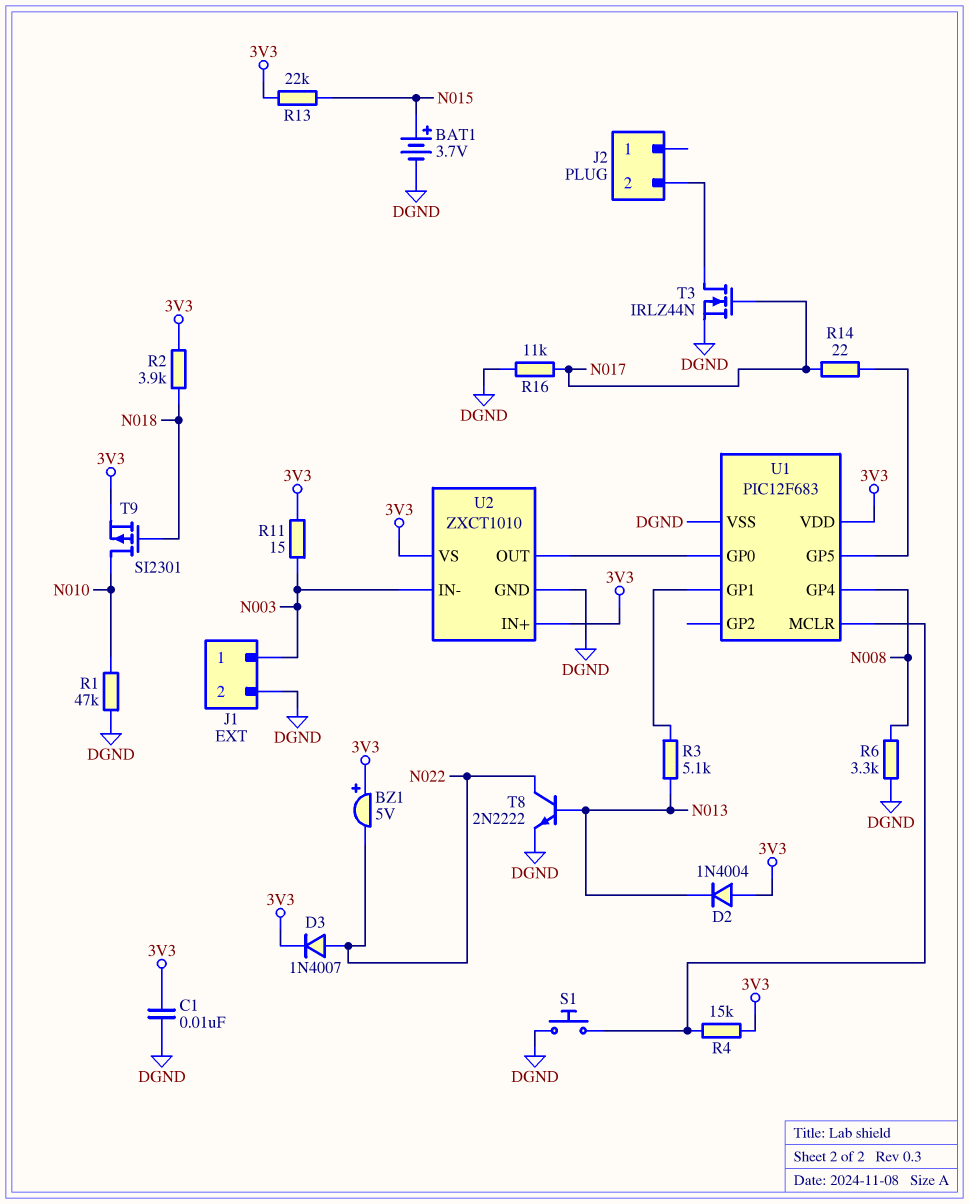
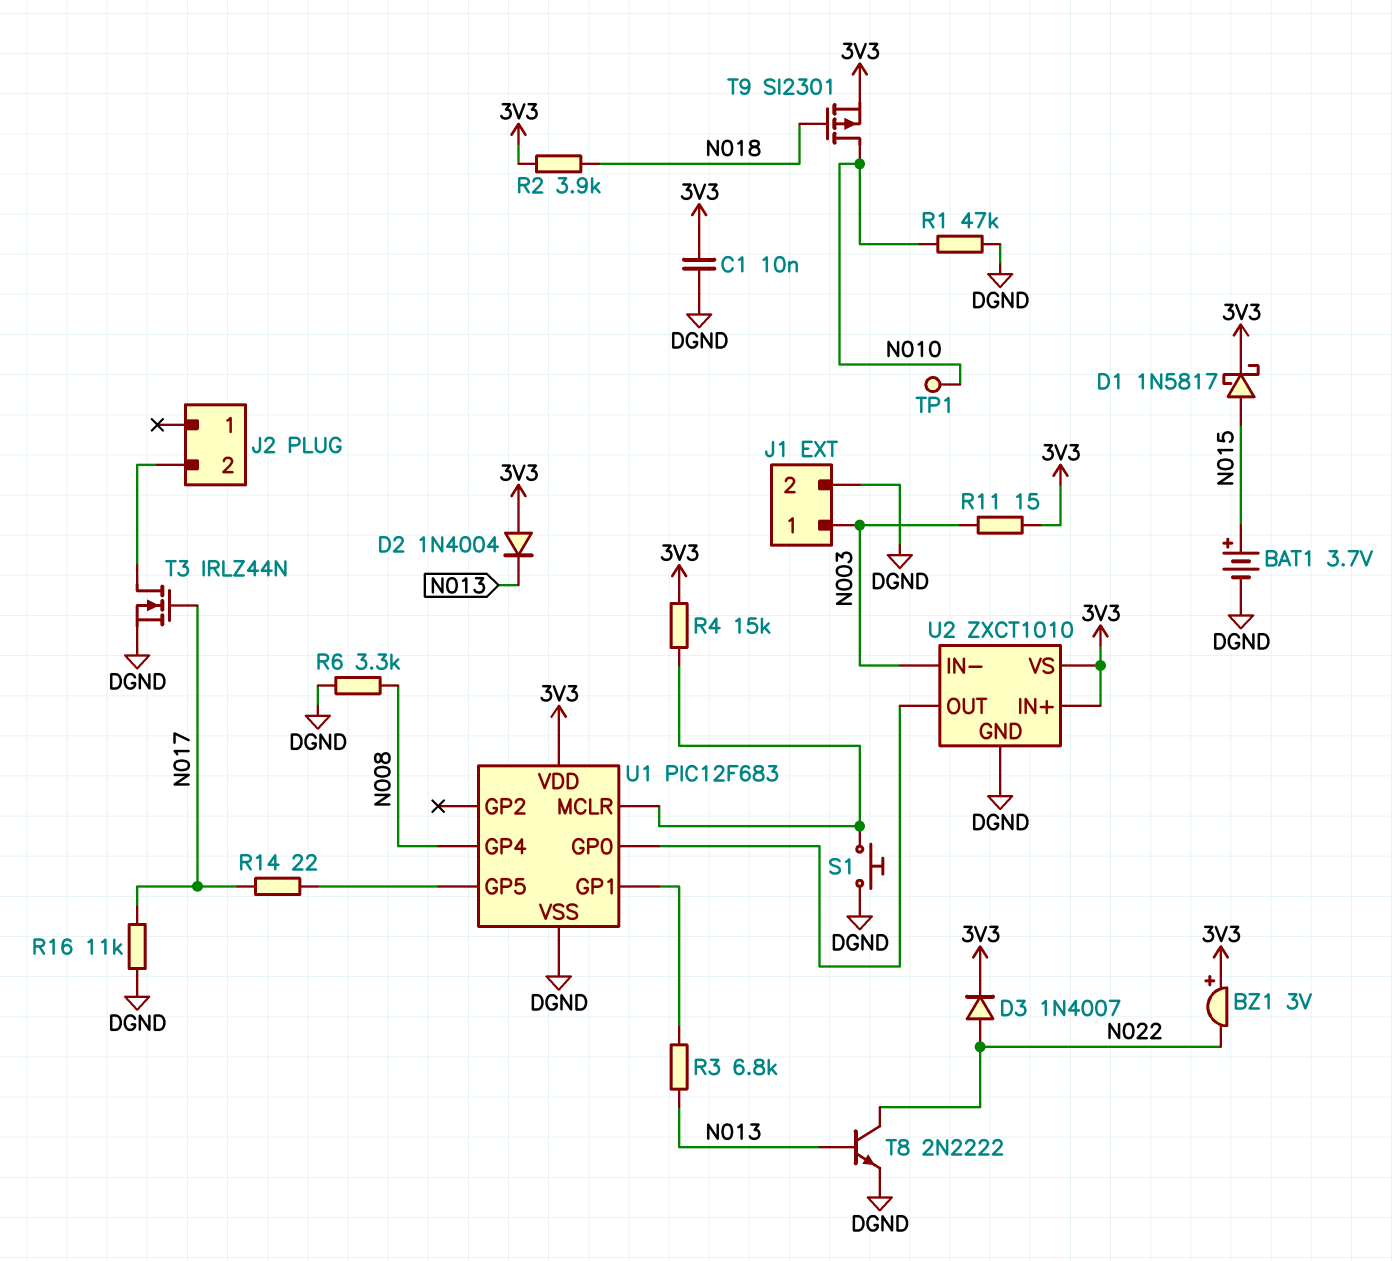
BZ1: buzzer 5V (plus 3V3, minus N022) -> buzzer 3V (plus 3V3, minus N022)
D1: none -> schottky 1N5817 (A N015, K 3V3)
R3: 5.1k (N013, U1/GP1) -> 6.8k (N013, U1/GP1)
R13: 22k (3V3, N015) -> none
TP1: none -> test point (N010)

